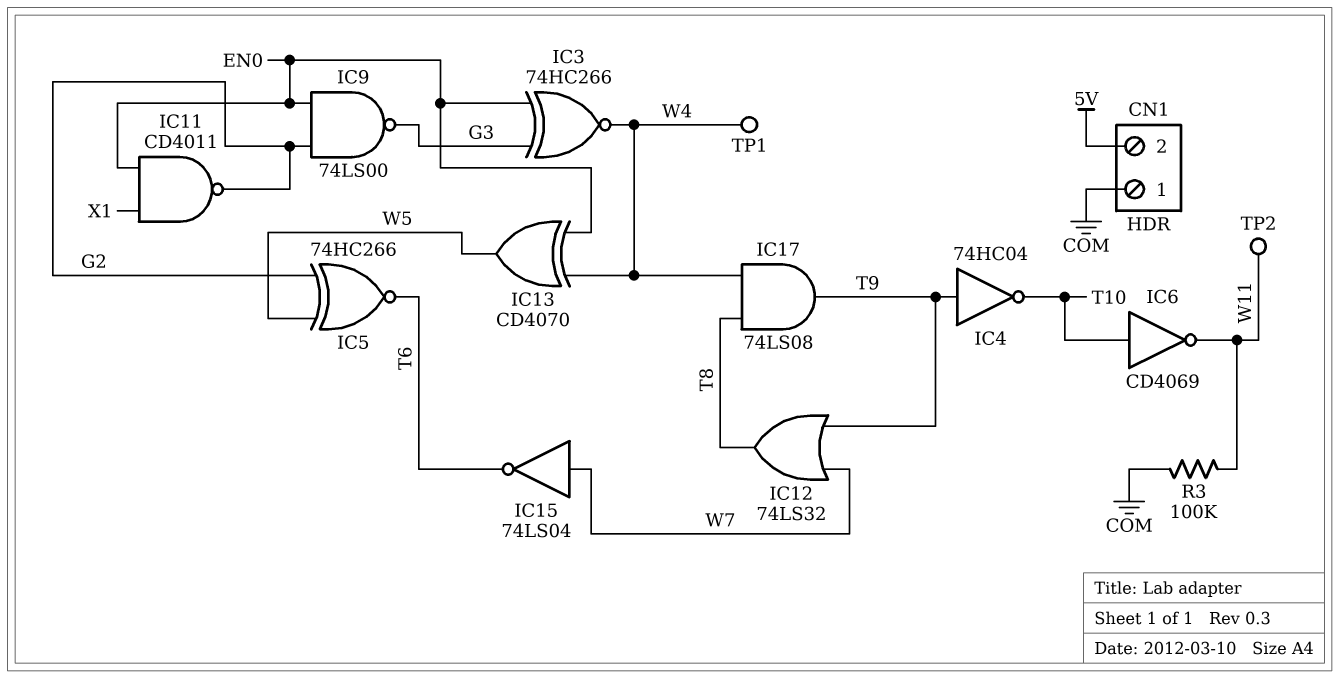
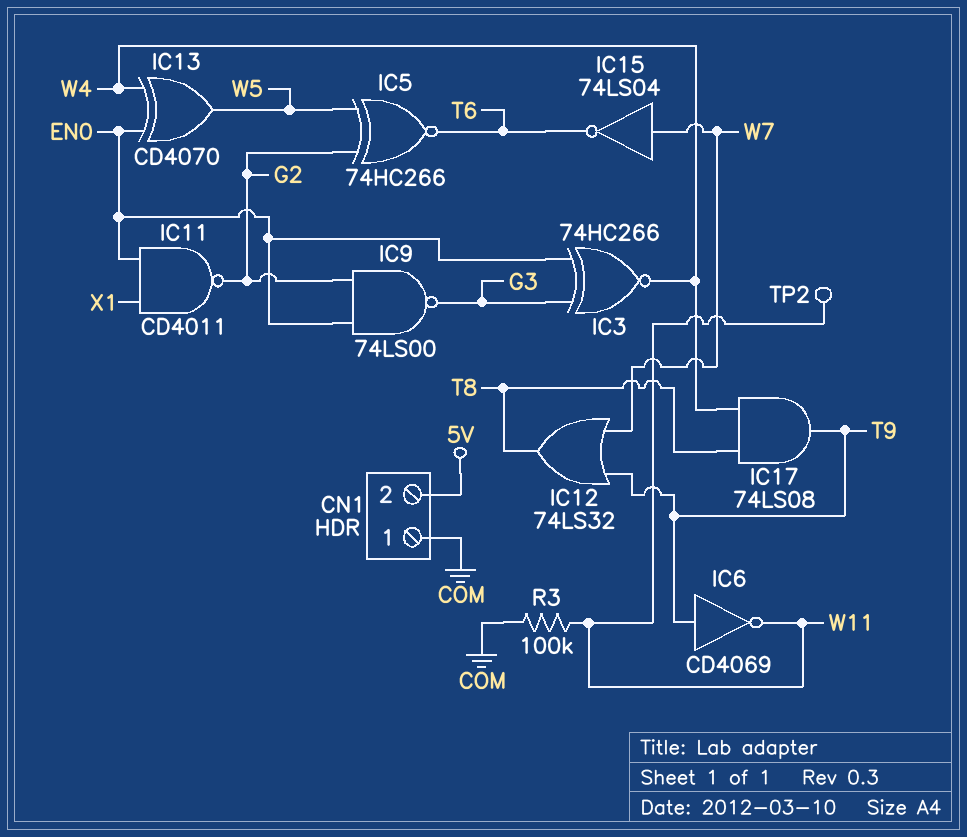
IC4: NOT 74HC04 (in T9, out T10) -> none
IC6: NOT CD4069 (in T10, out W11) -> NOT CD4069 (in T9, out W11)
TP1: test point (W4) -> none

